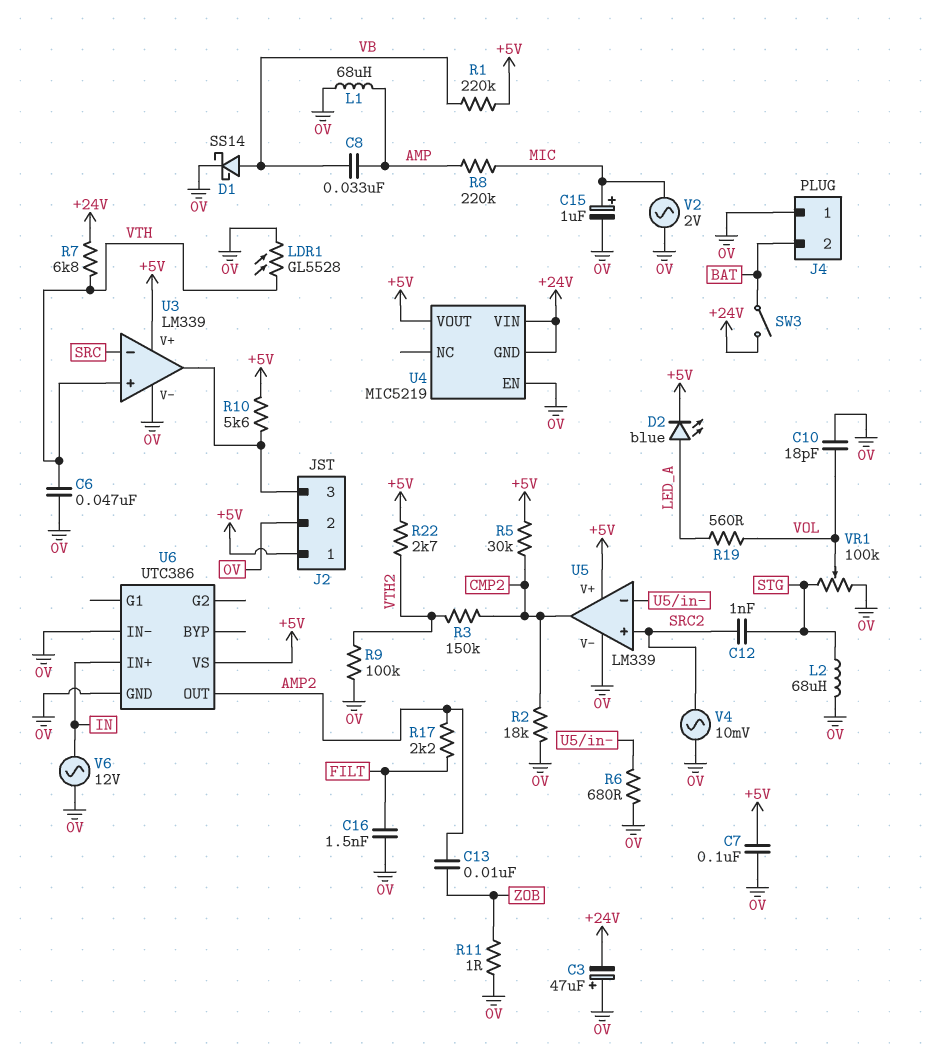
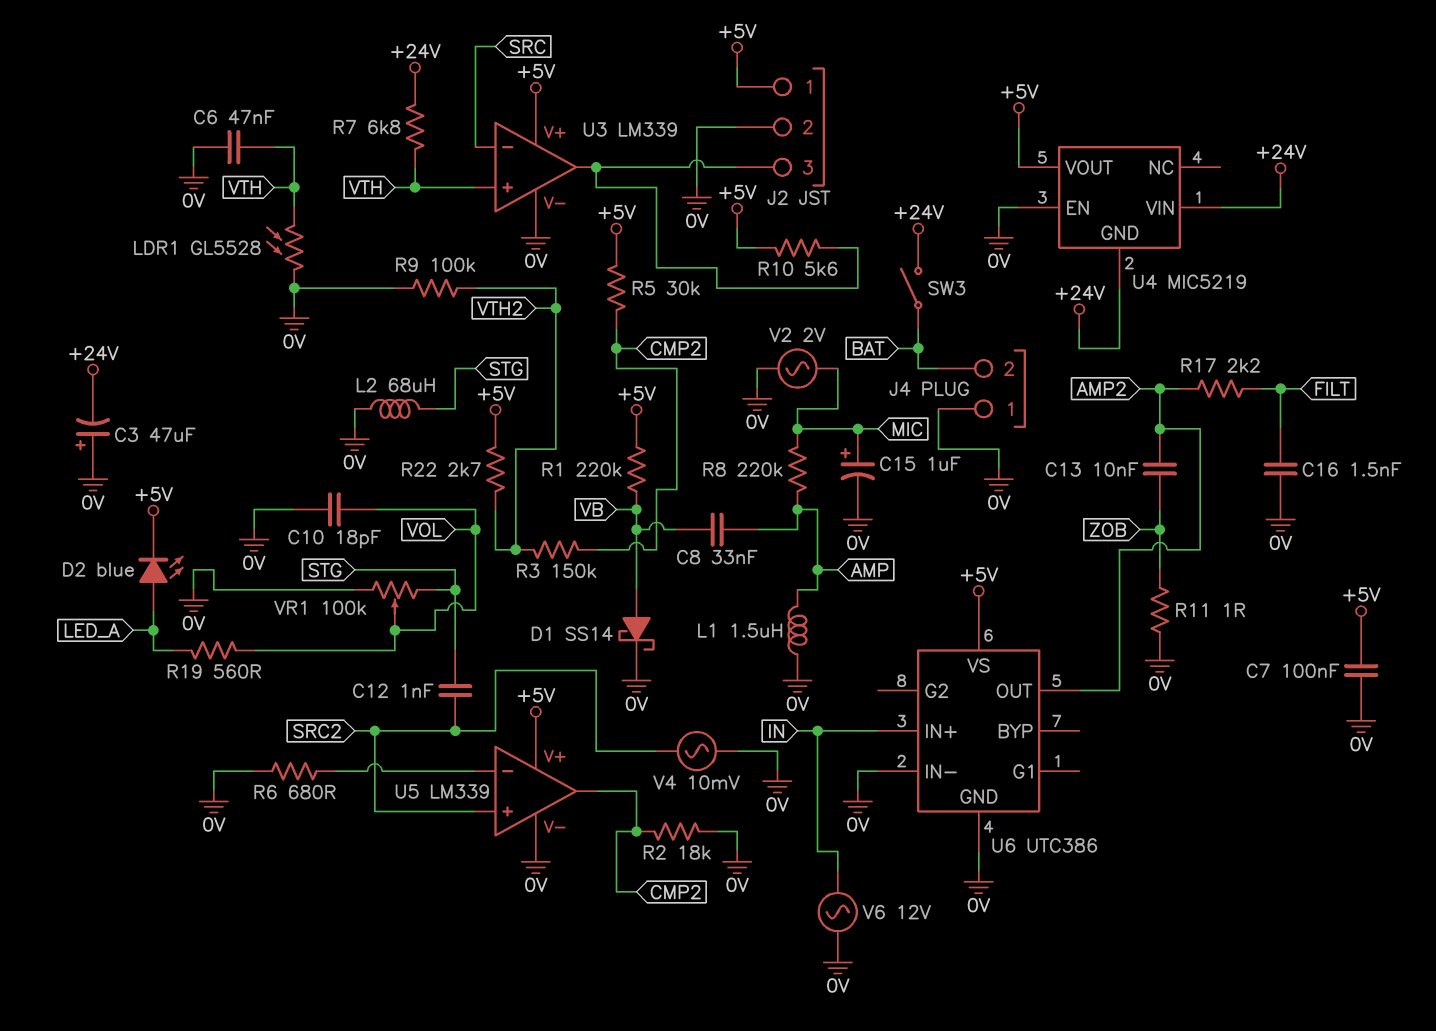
L1: 68uH (0V, AMP) -> 1.5uH (0V, AMP)

